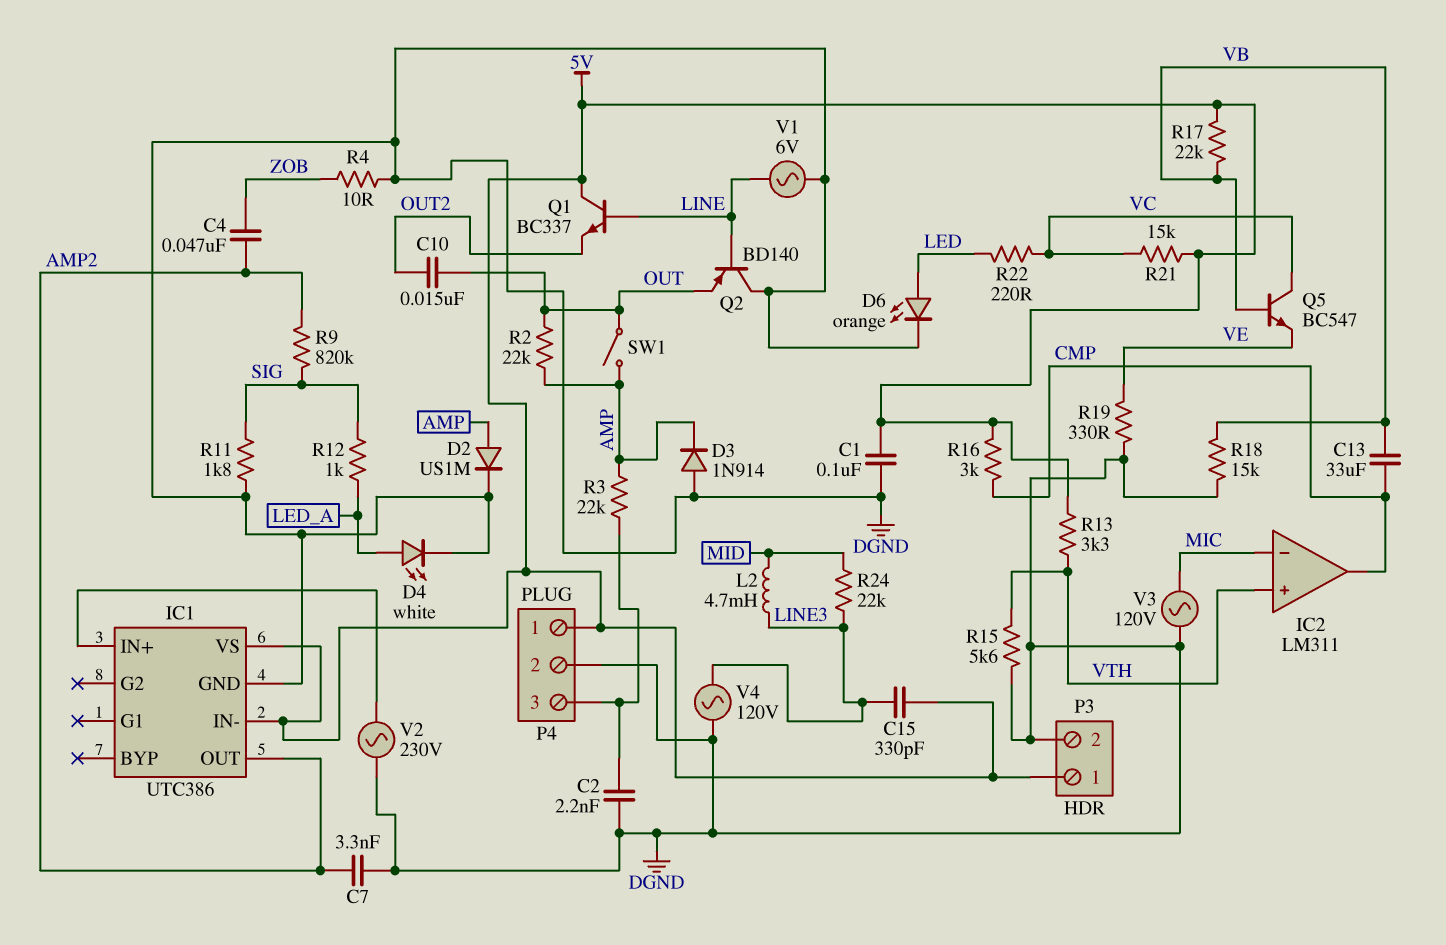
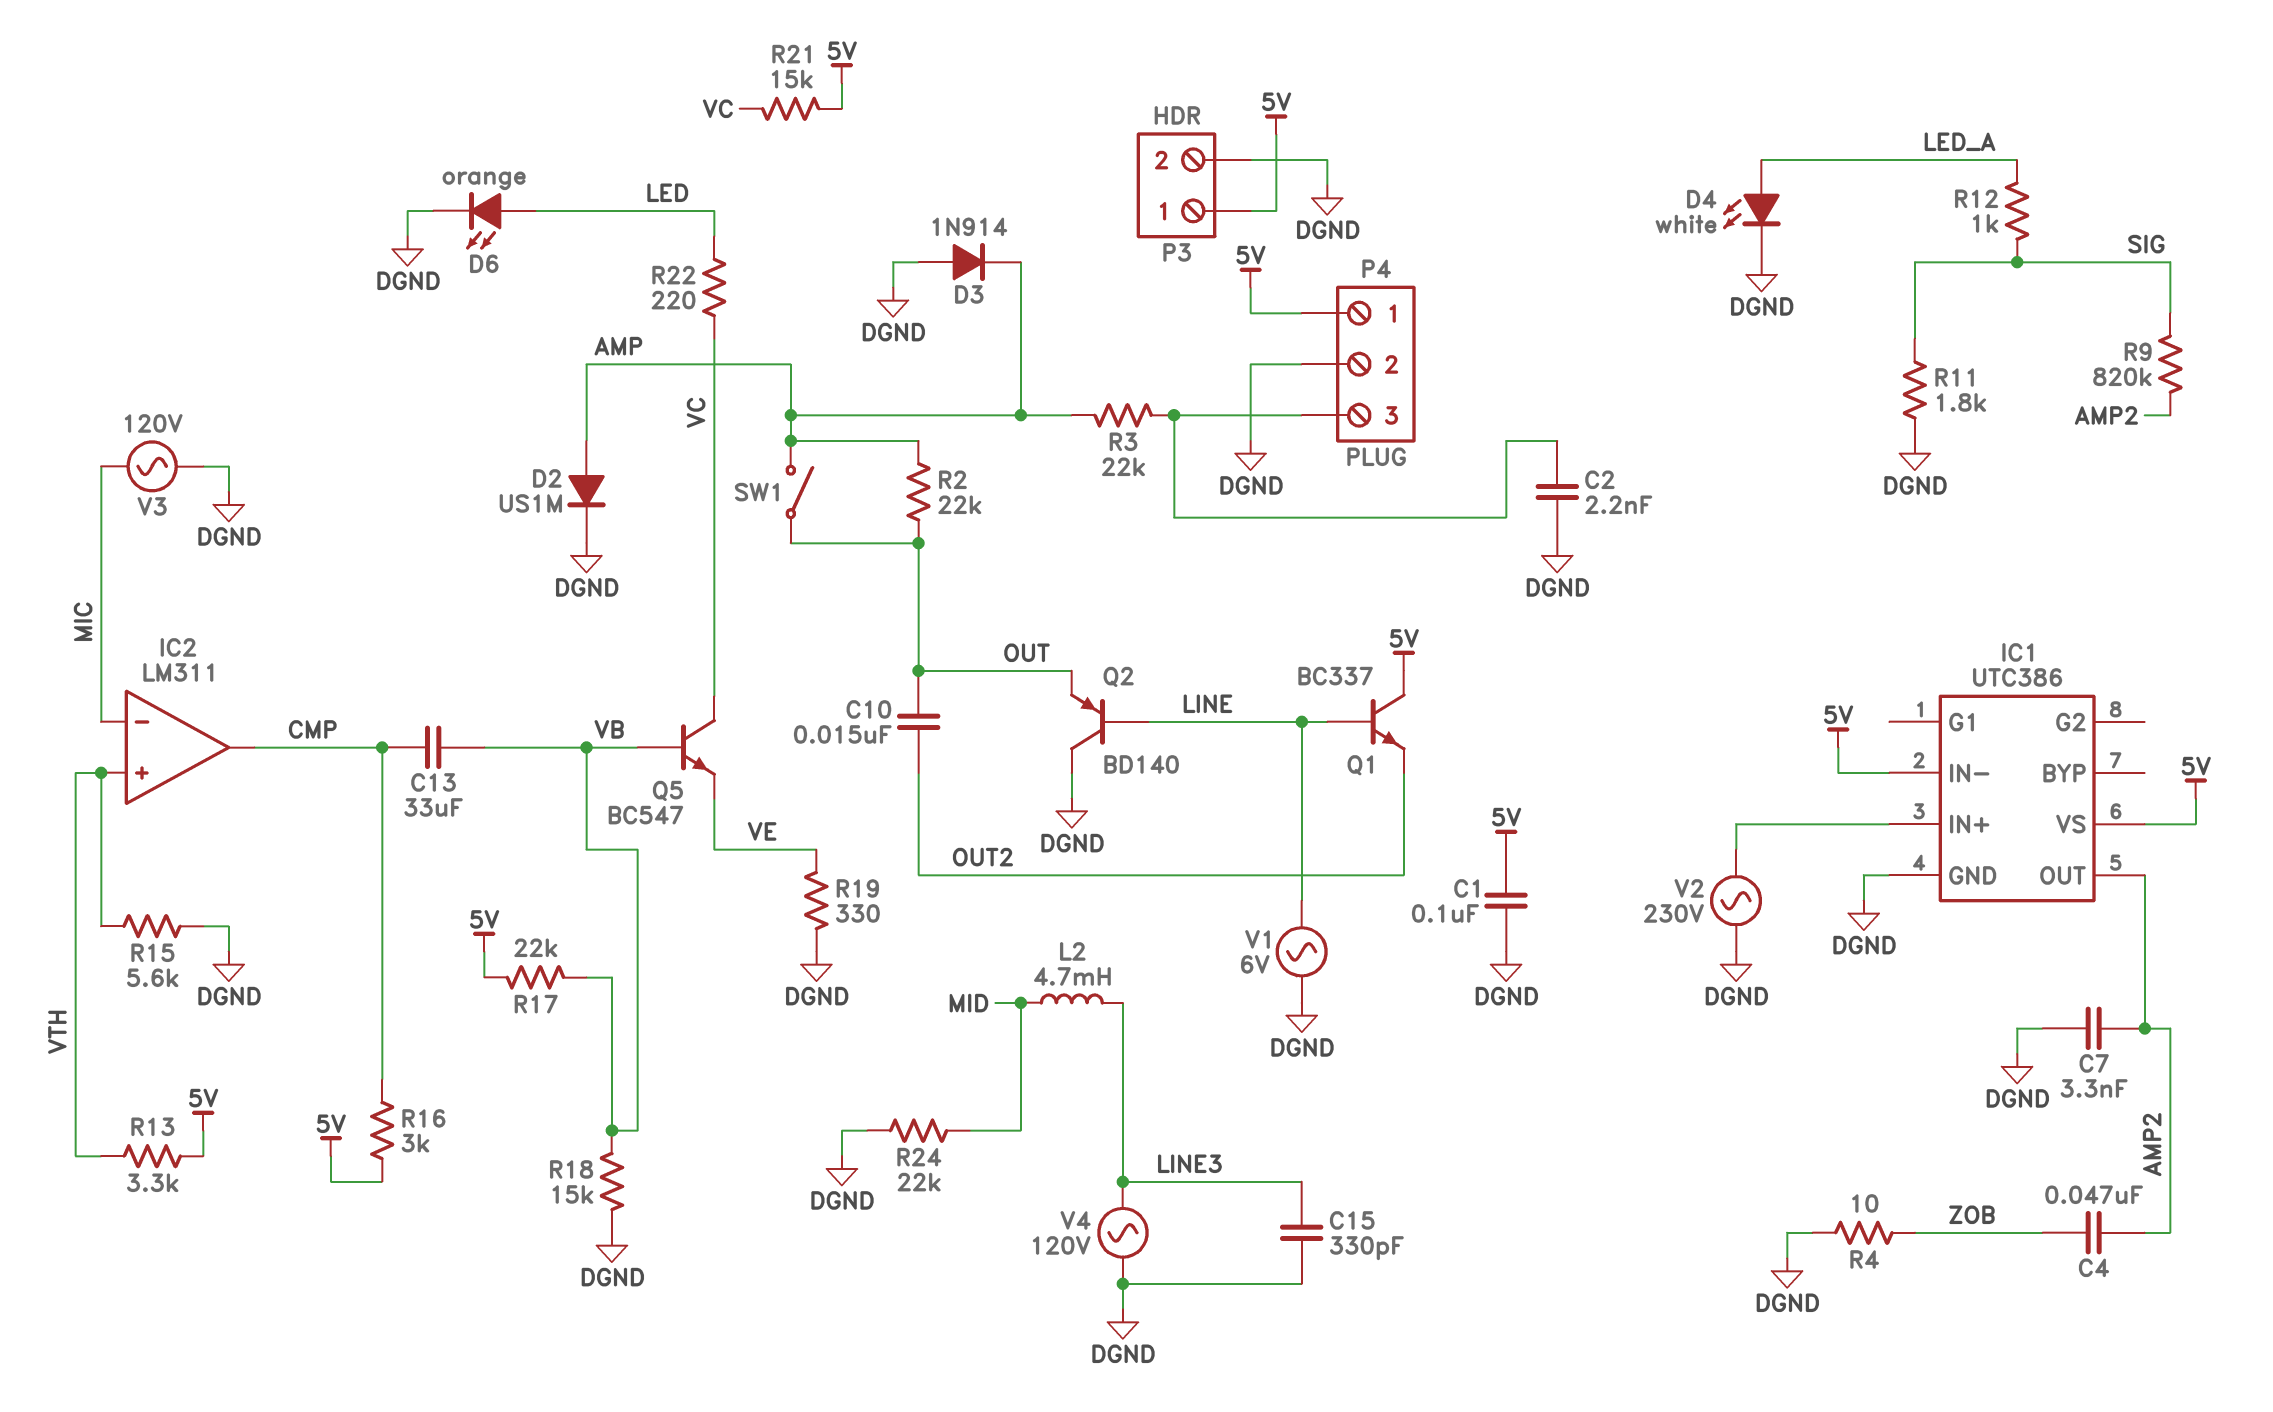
C15: 330pF (5V, LINE3) -> 330pF (DGND, LINE3)
R24: 22k (LINE3, MID) -> 22k (DGND, MID)

